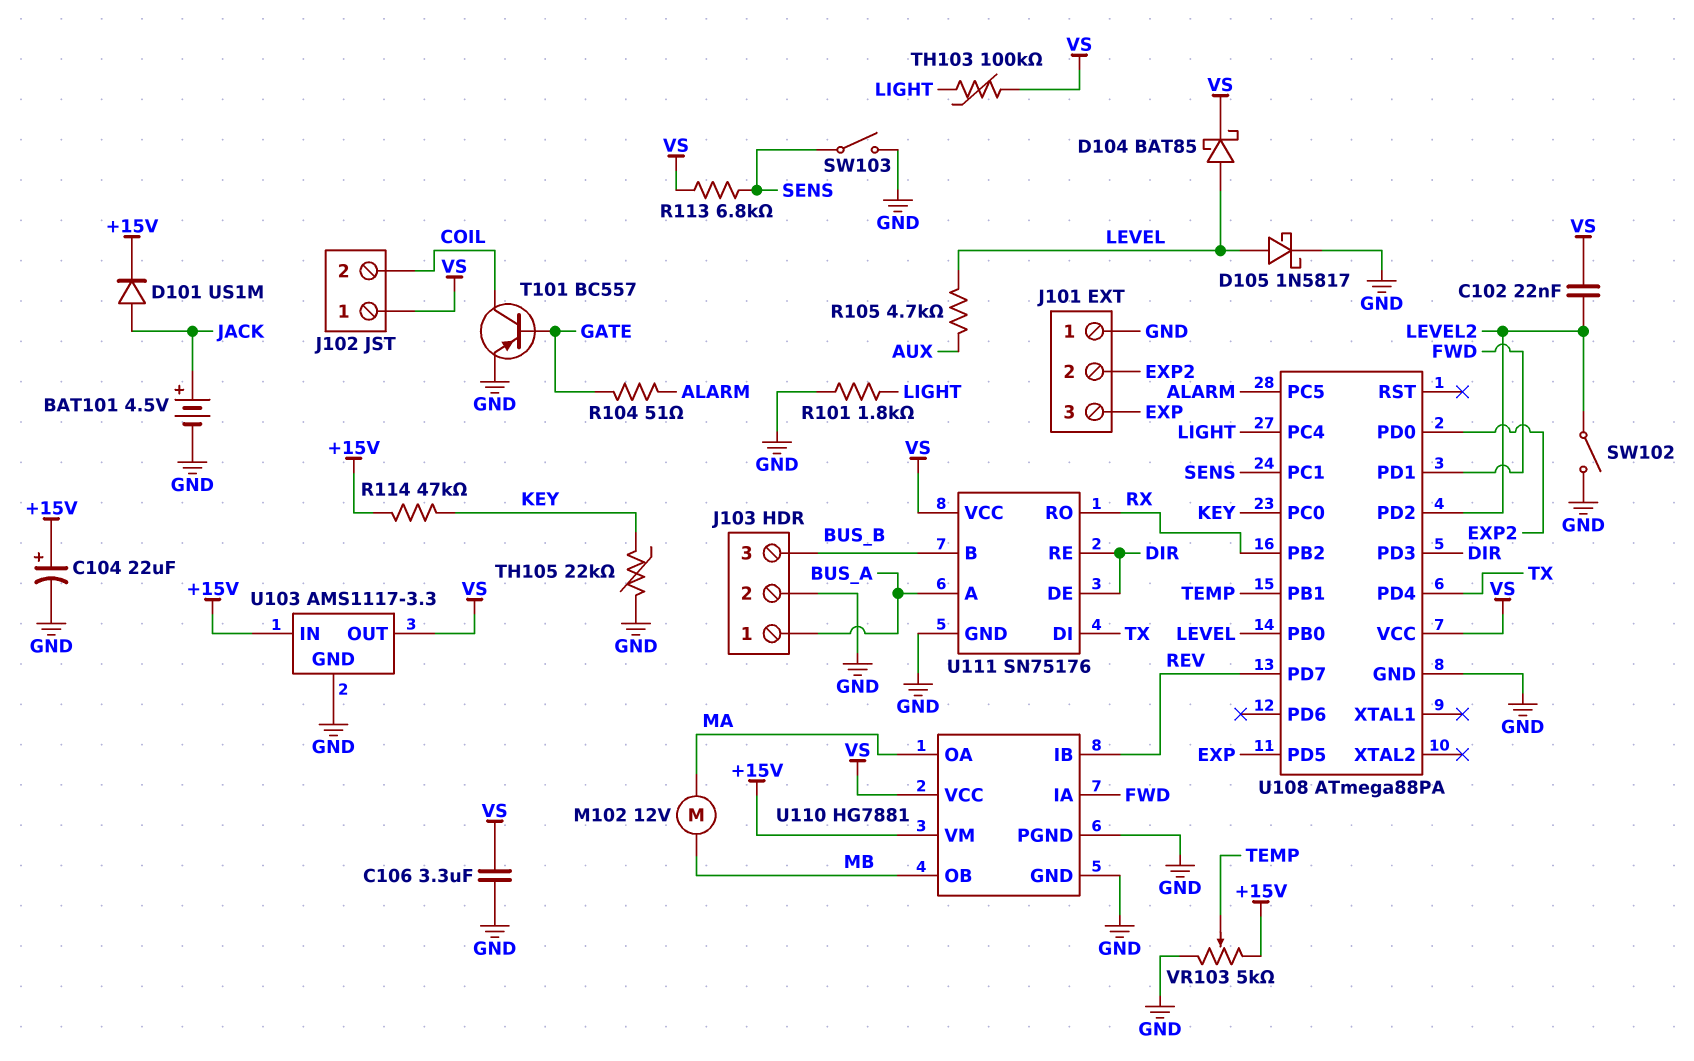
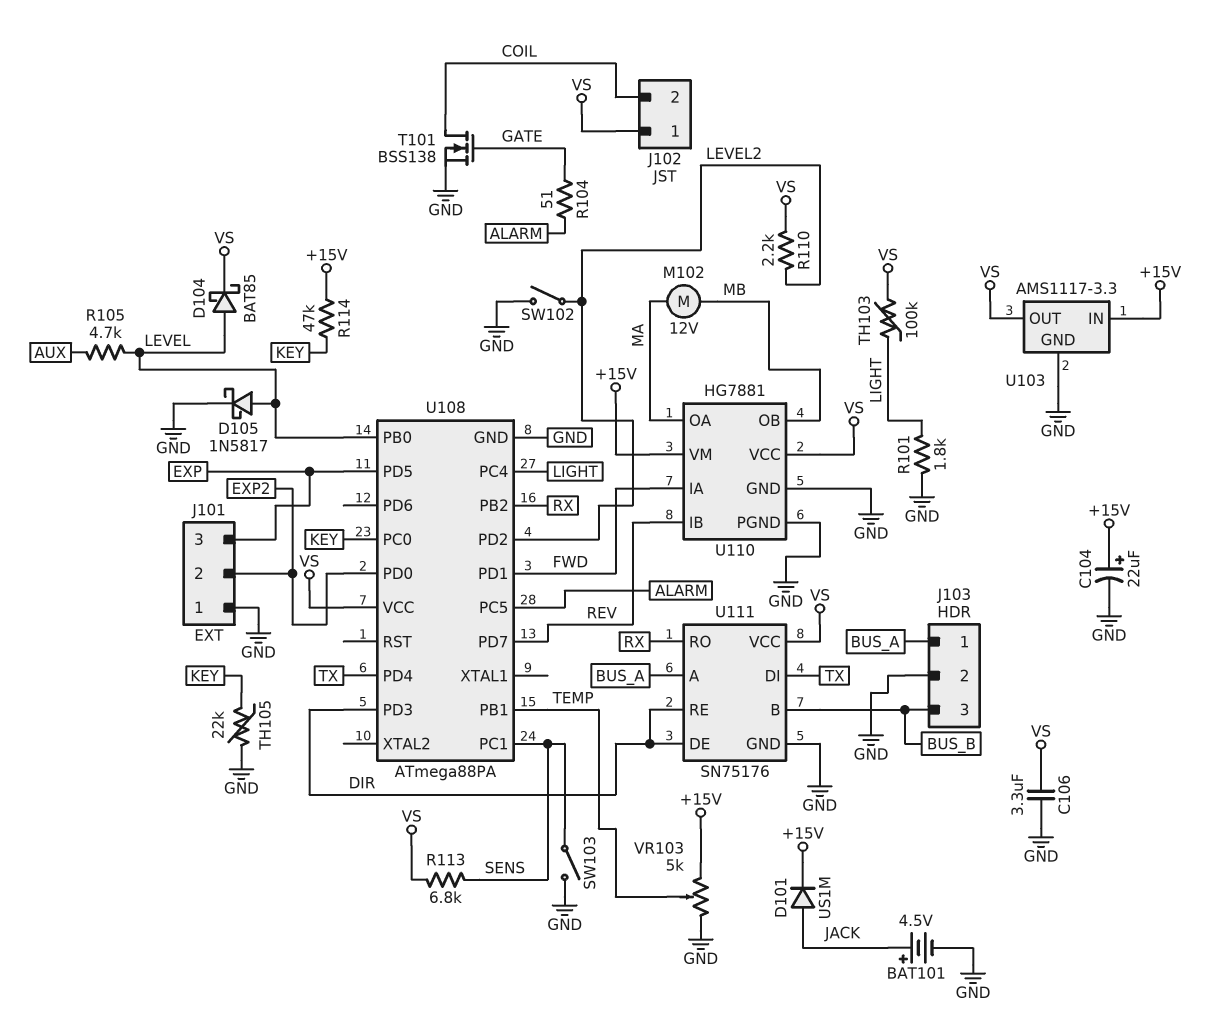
C102: 22nF (LEVEL2, VS) -> none
R110: none -> 2.2k (LEVEL2, VS)
T101: PNP BC557 (B GATE, C COIL, E GND) -> NMOS BSS138 (G GATE, D COIL, S GND)

